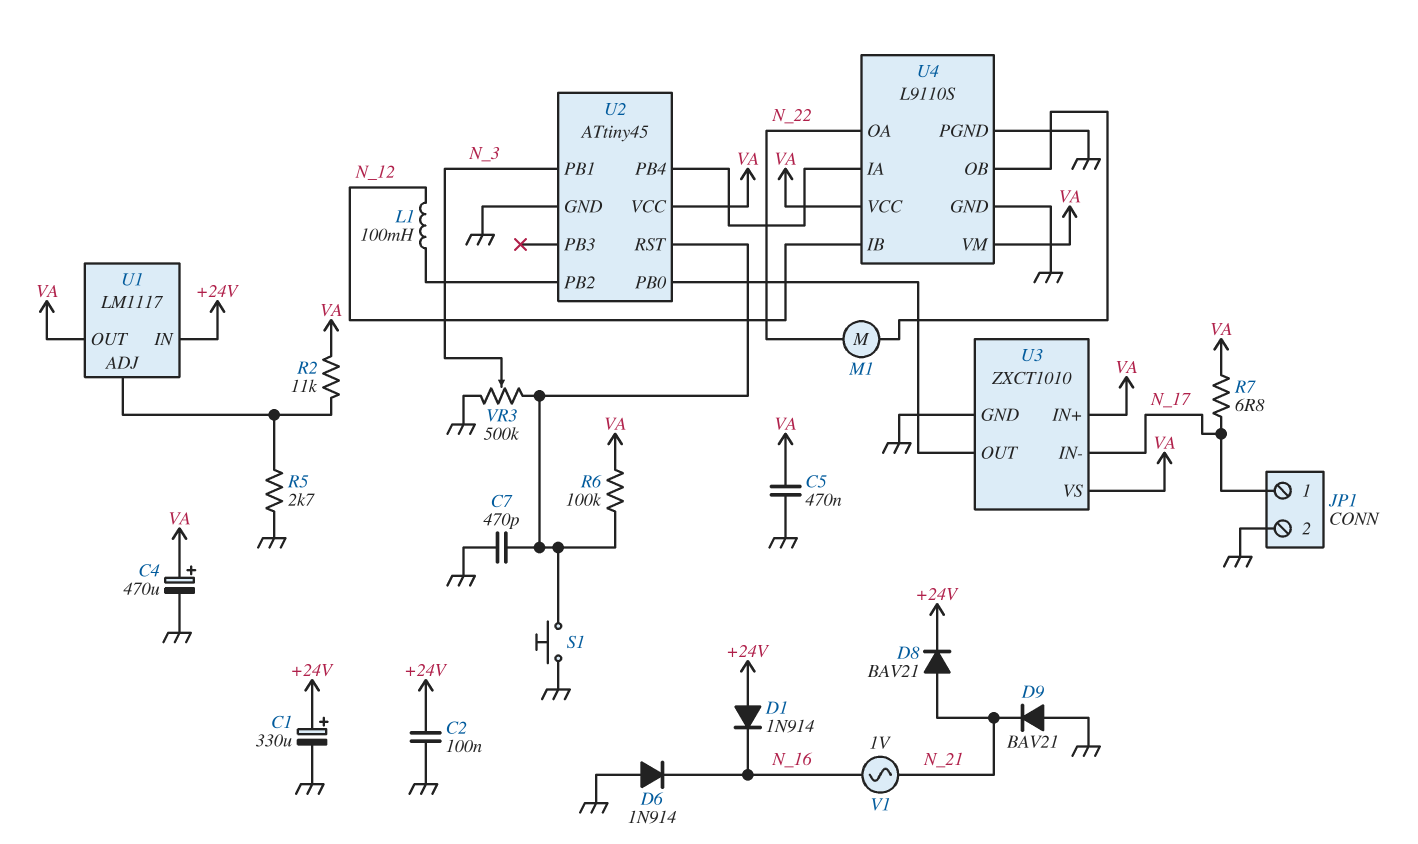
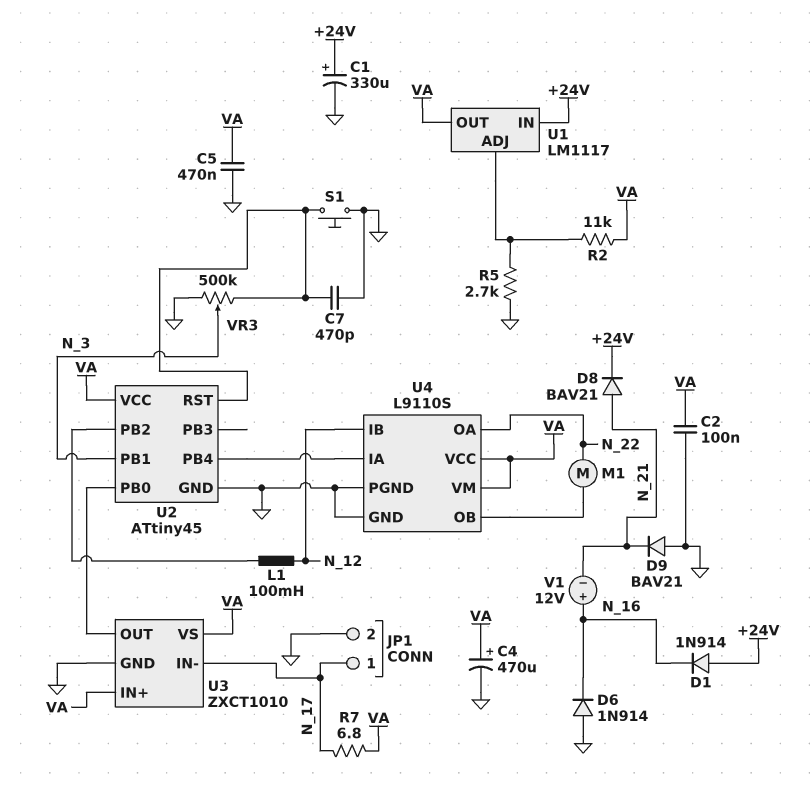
C2: 100nF (+24V, GND) -> 100nF (GND, VA)
R6: 100k (U2/RST, VA) -> none
V1: AC 1V (N_16, N_21) -> 12V (plus N_16, minus N_21)

